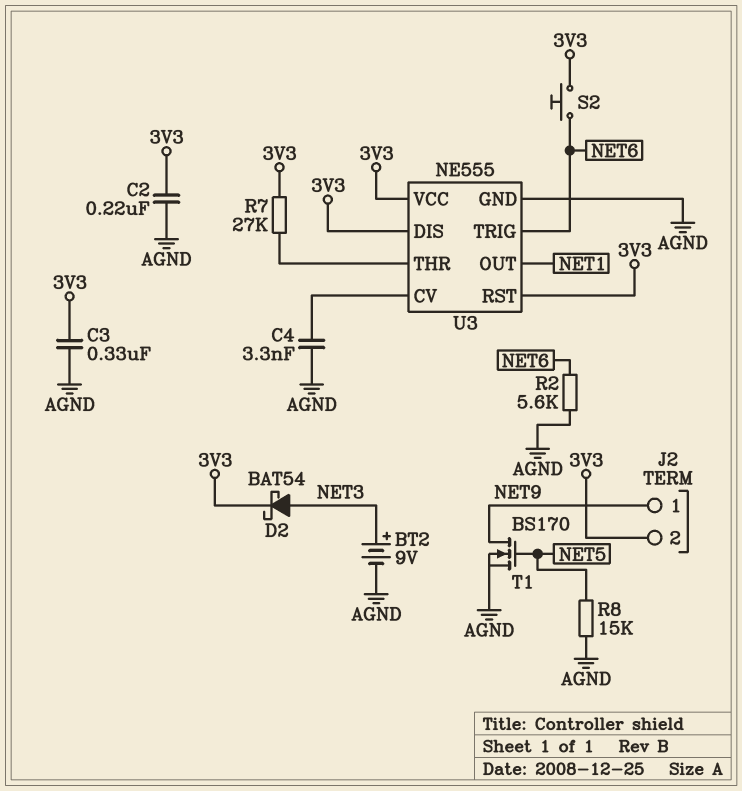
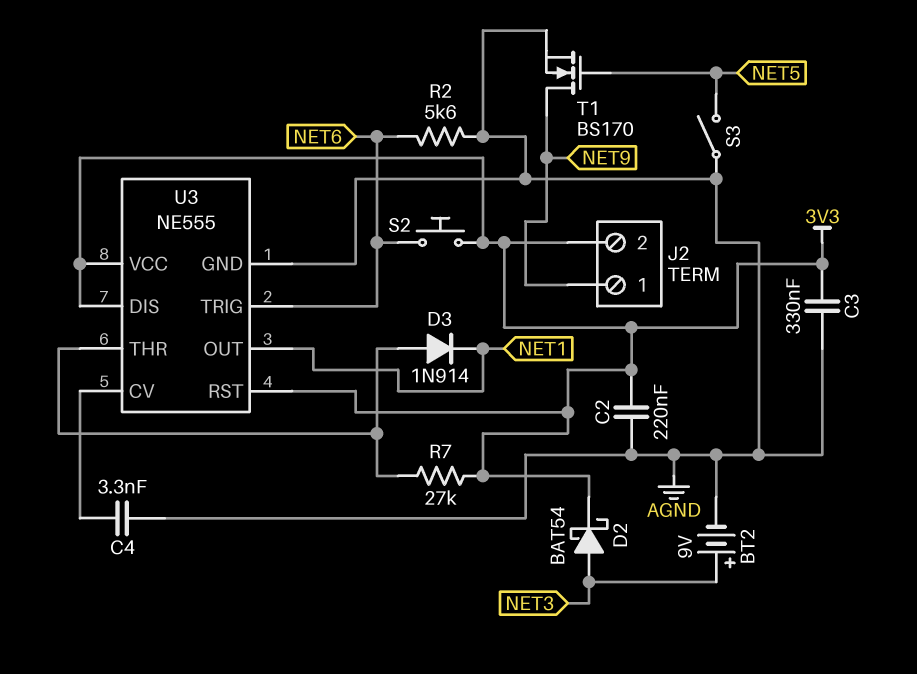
D3: none -> diode 1N914 (A U3/THR, K NET1)
R8: 15k (AGND, NET5) -> none
S3: none -> switch (AGND, NET5)

